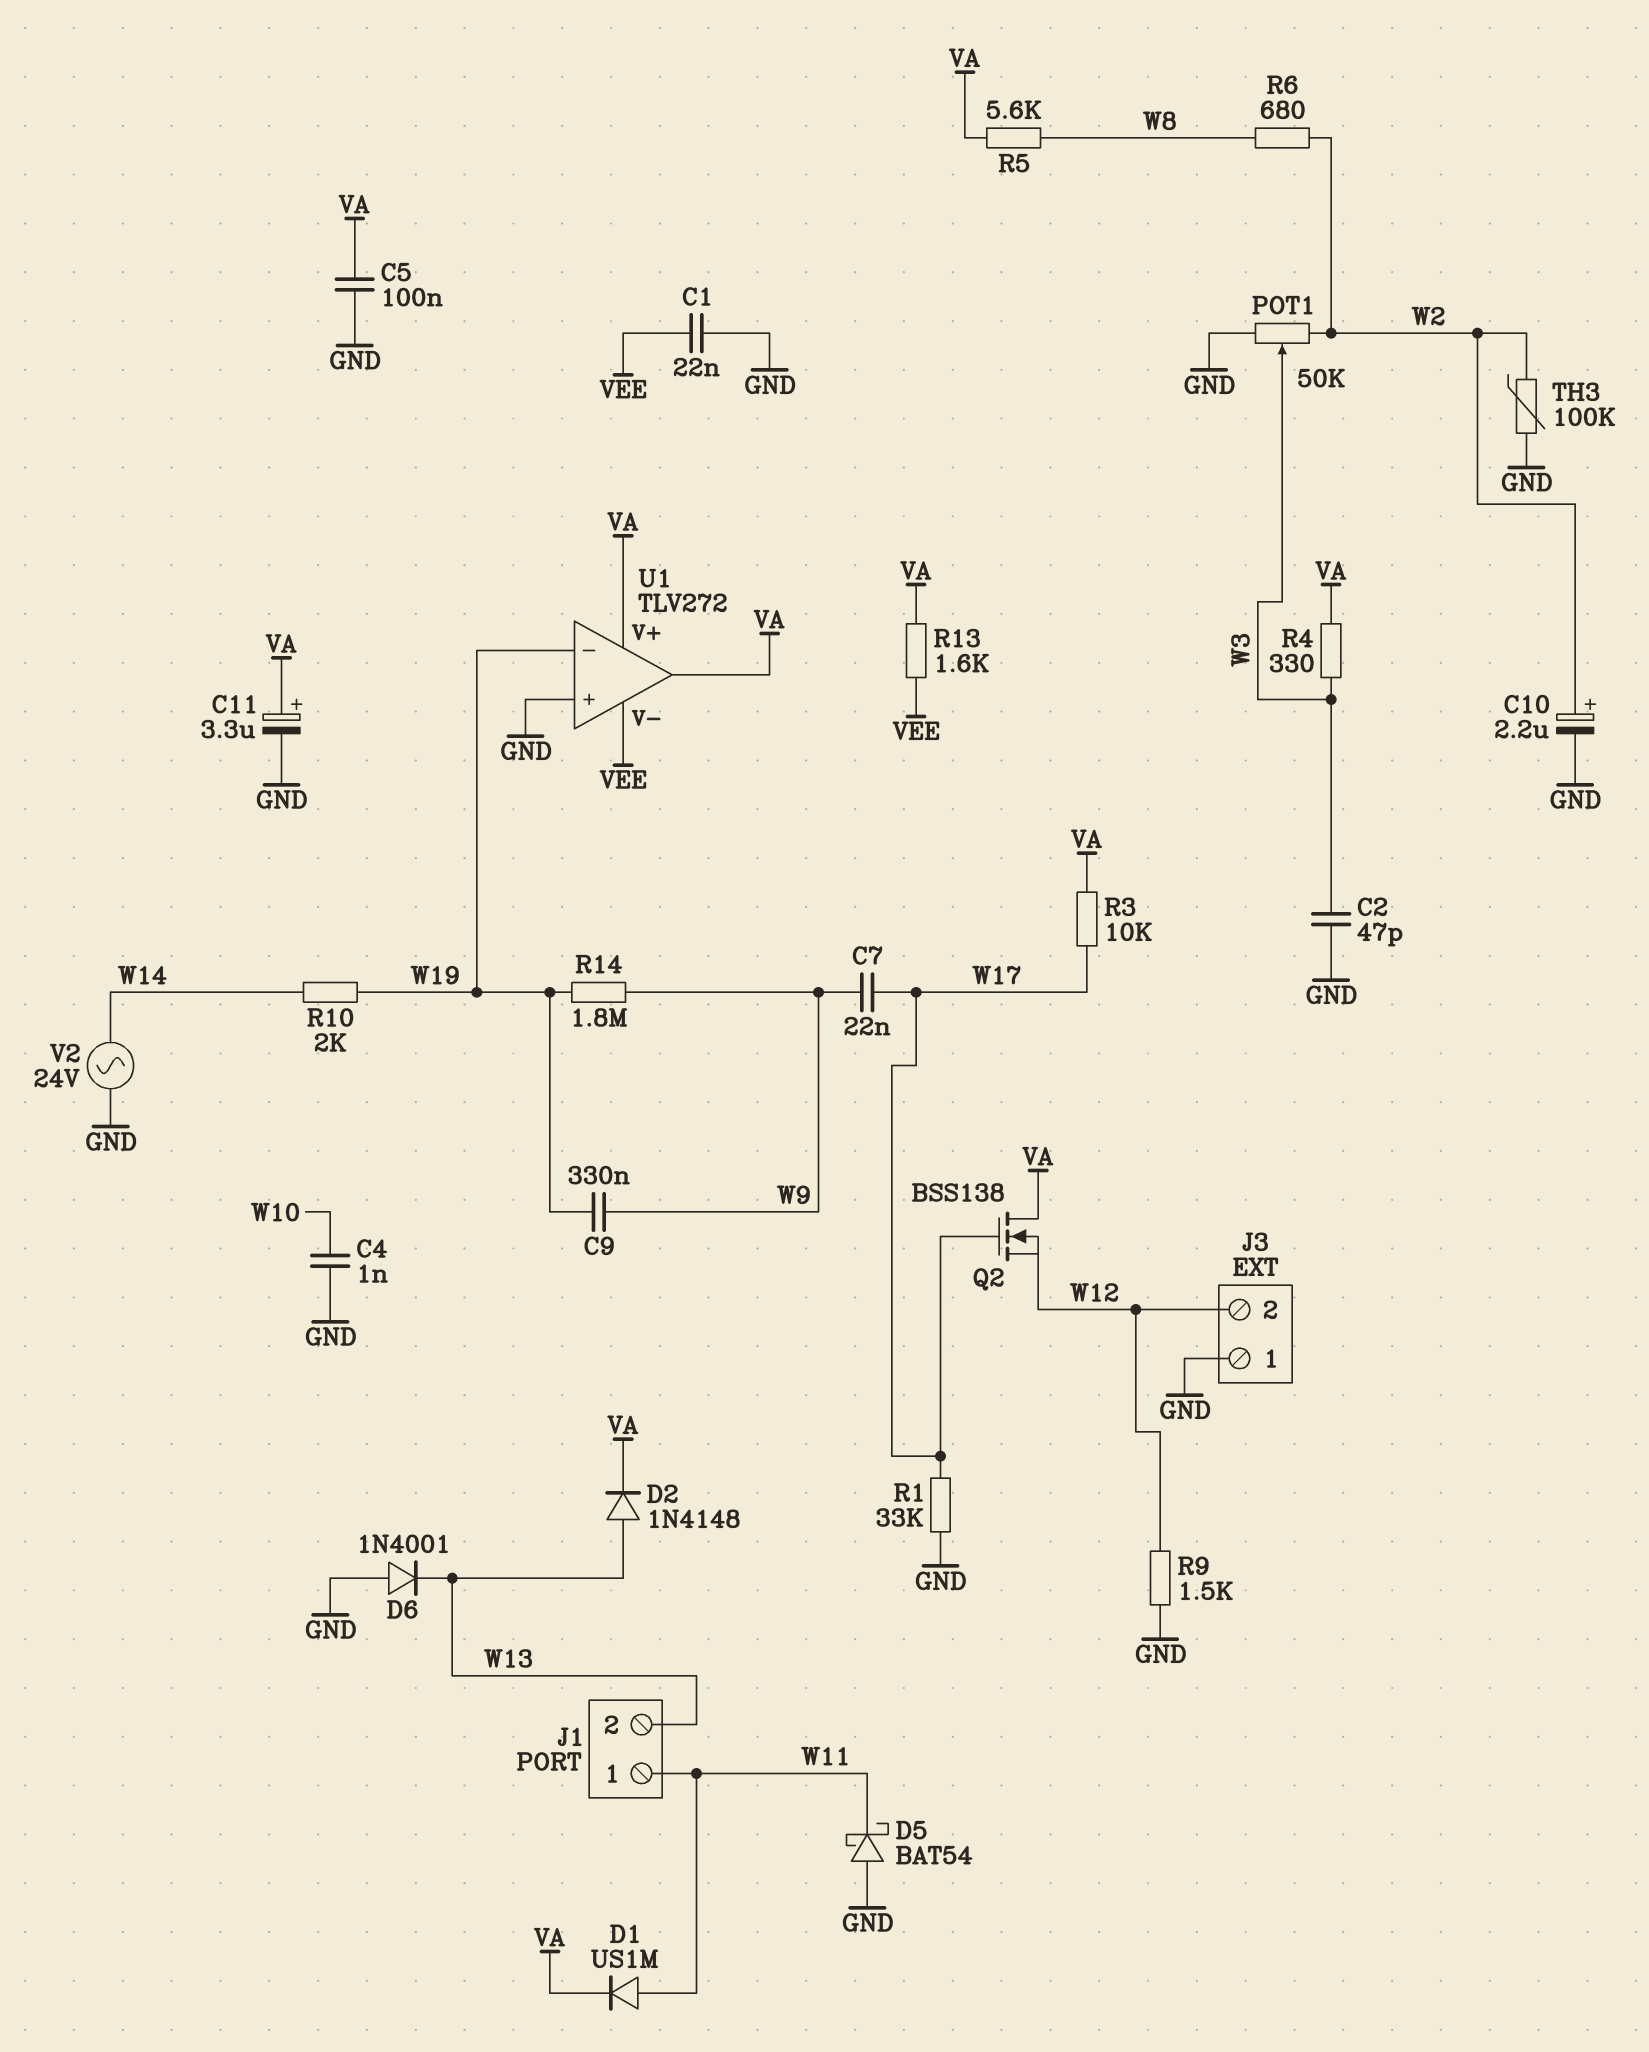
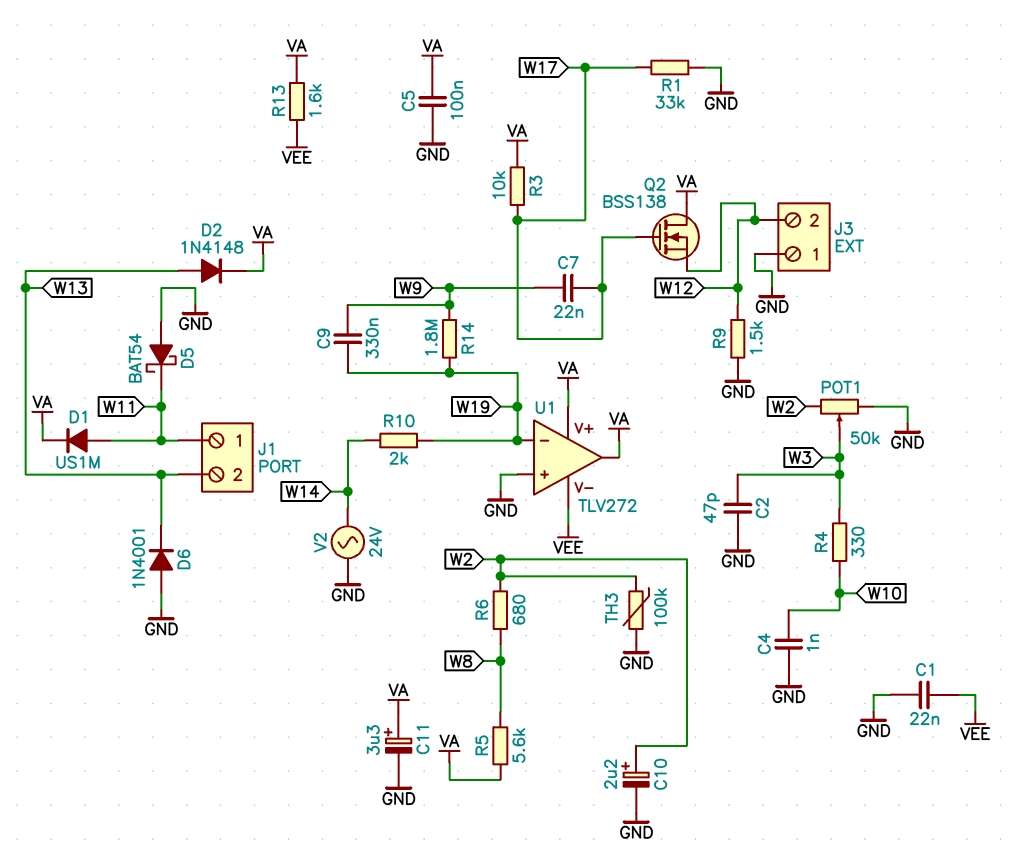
R4: 330 (VA, W3) -> 330 (W3, W10)

